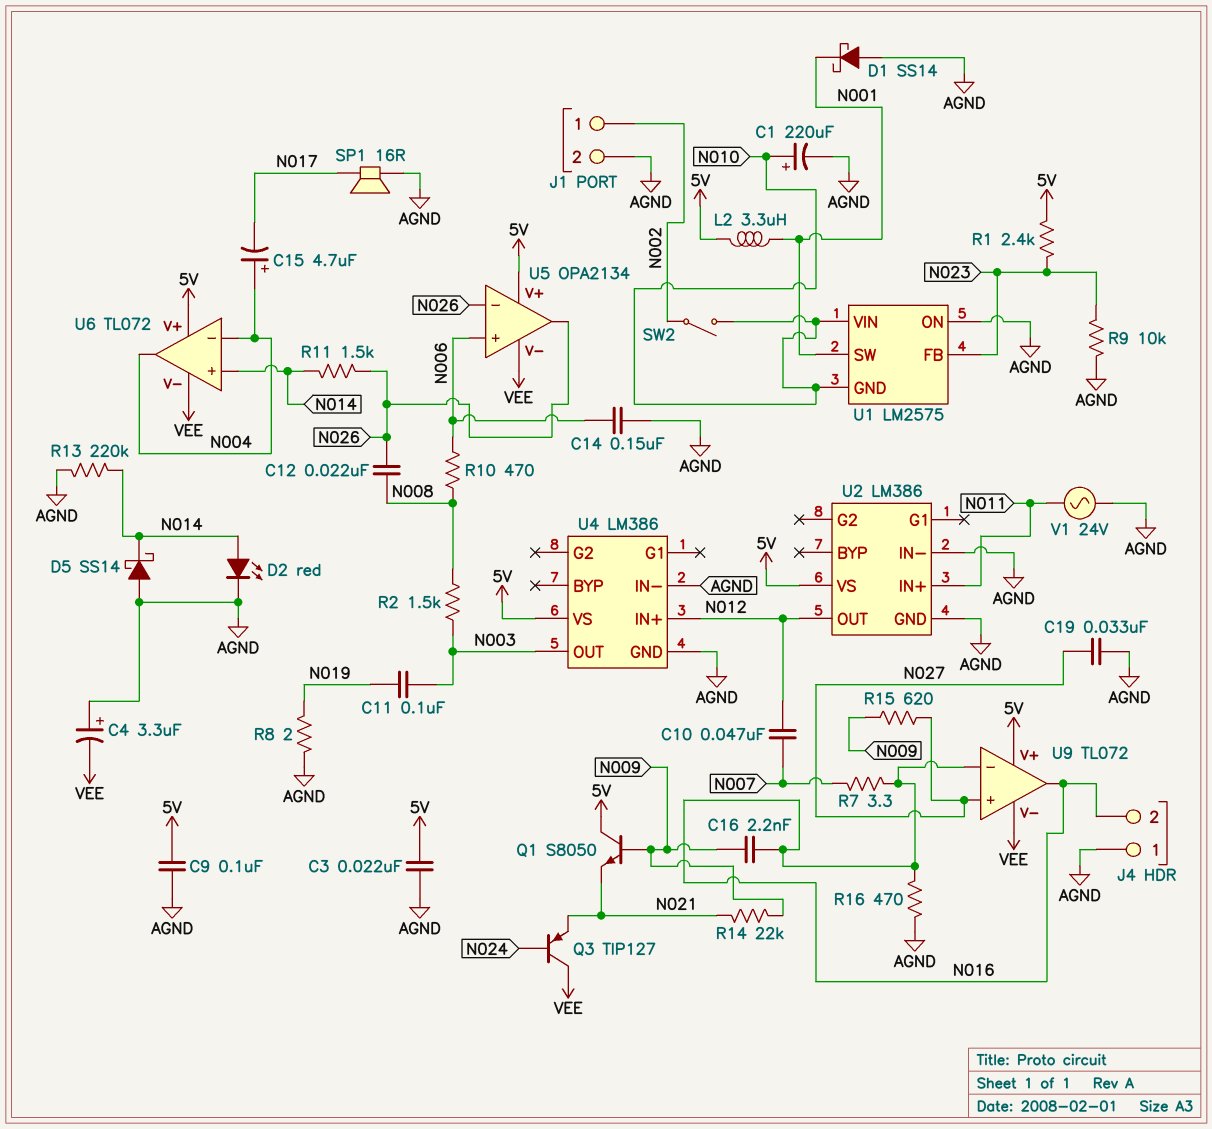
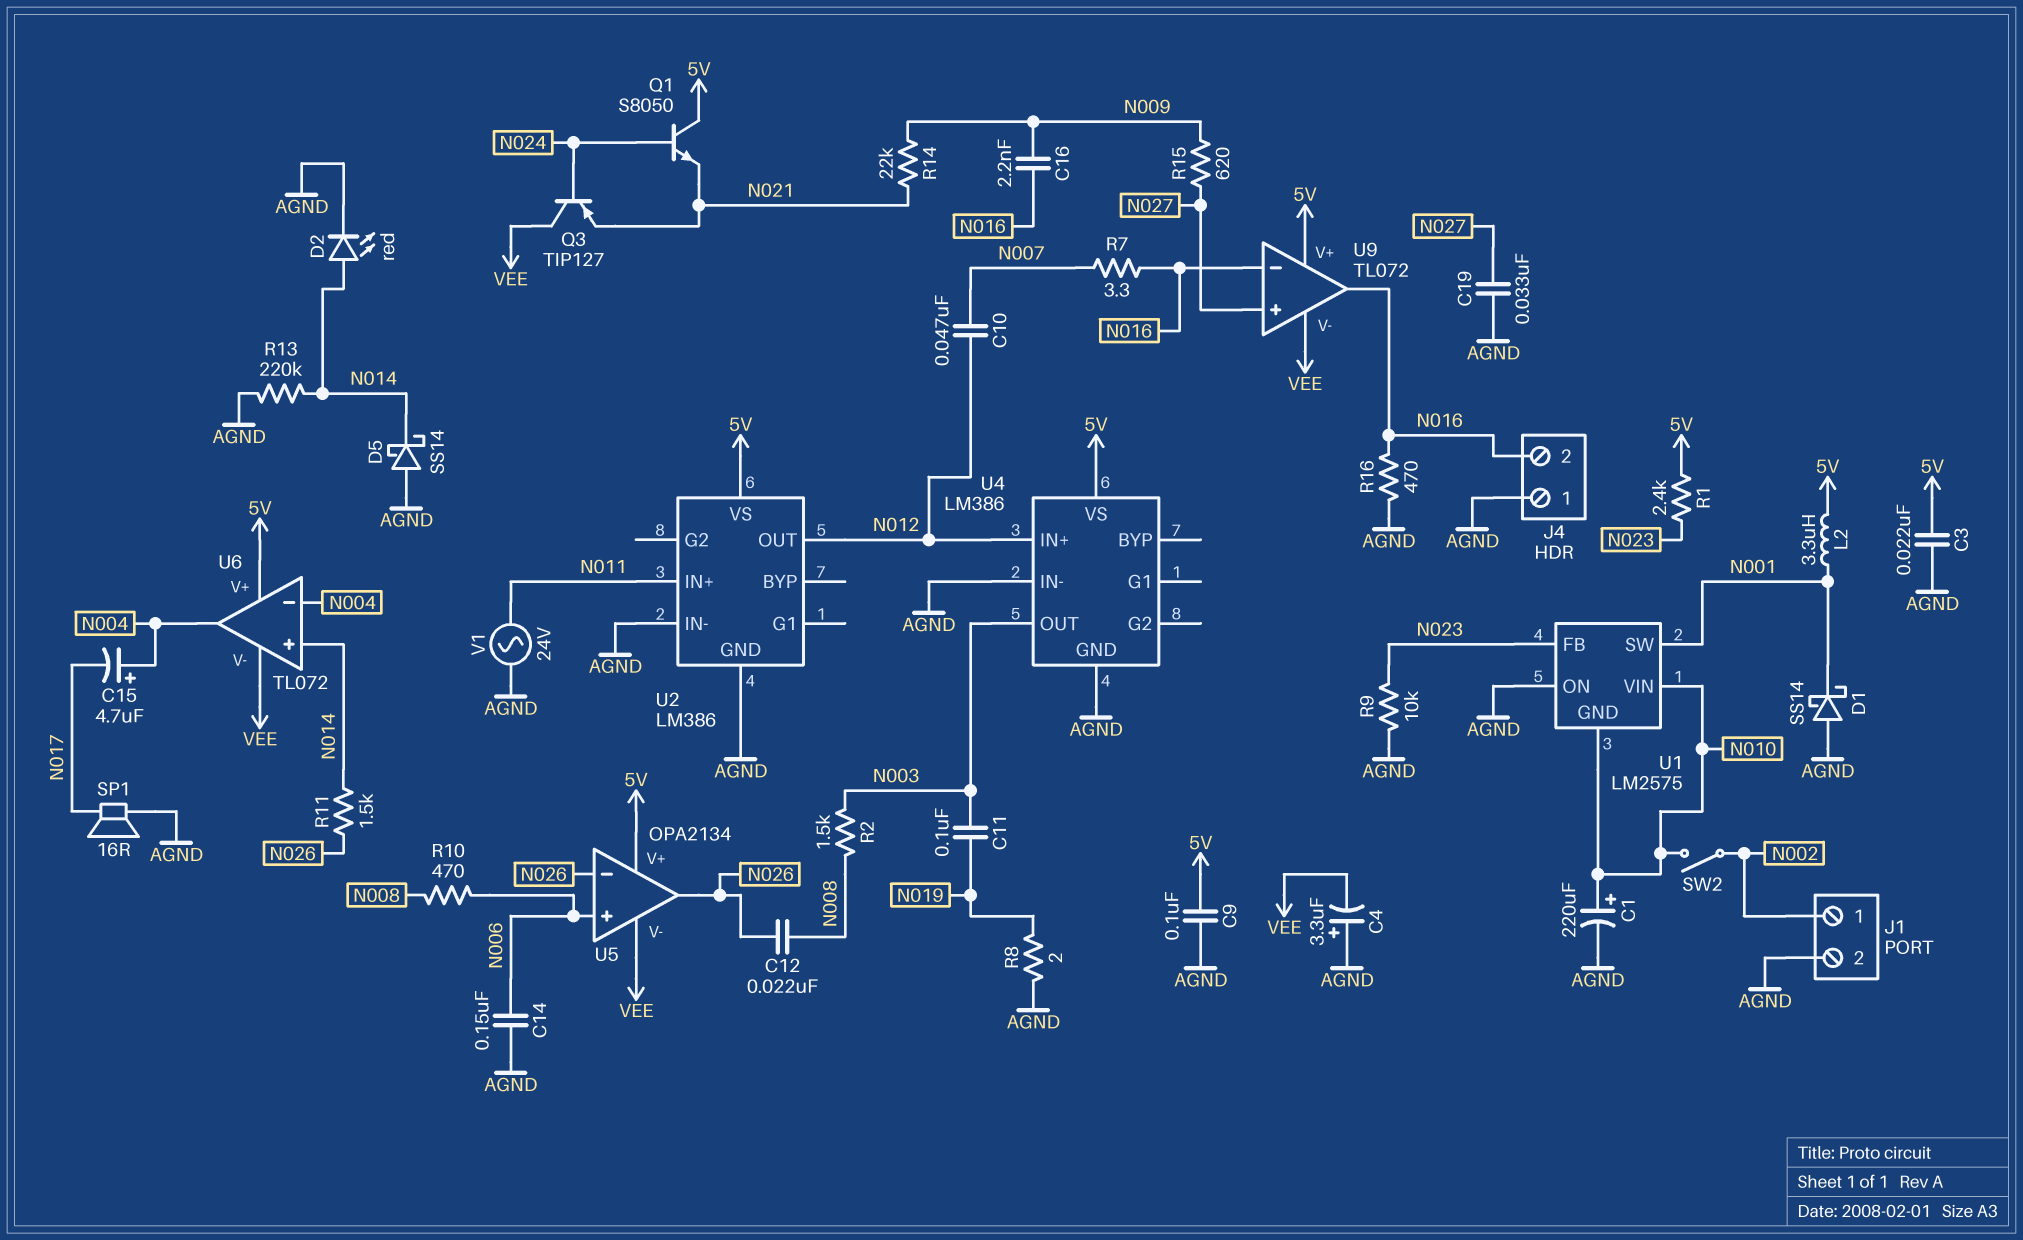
Q1: NPN S8050 (B N009, C 5V, E N021) -> NPN S8050 (B N024, C 5V, E N021)

